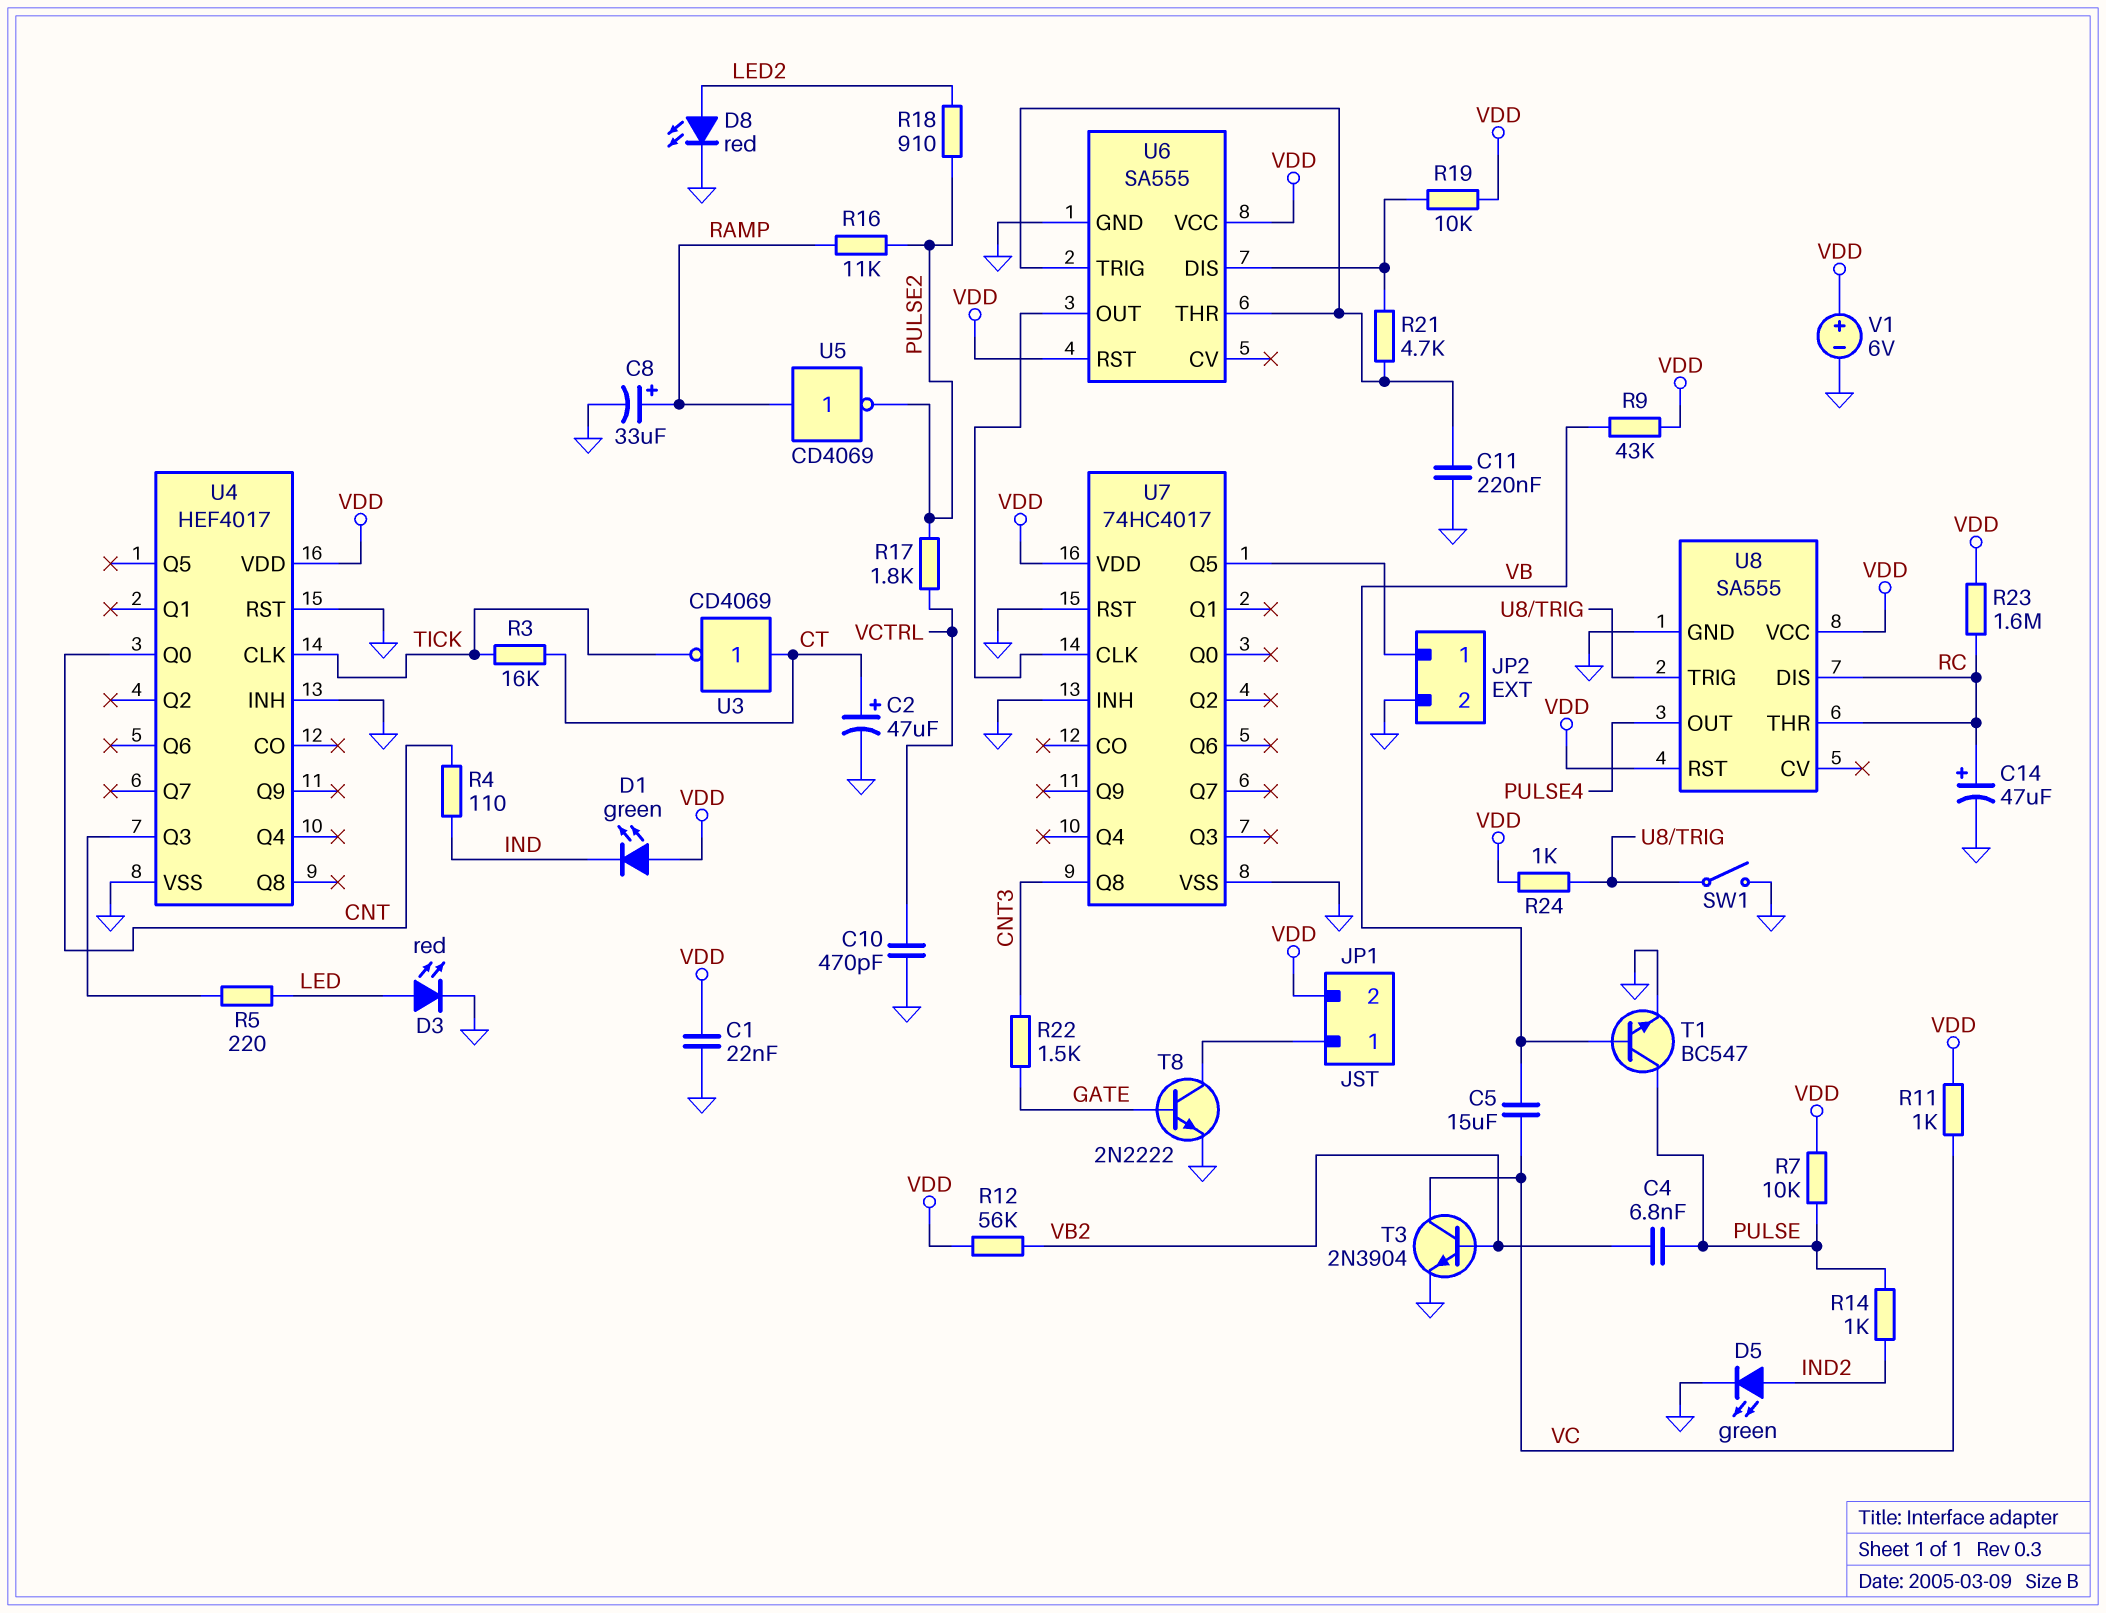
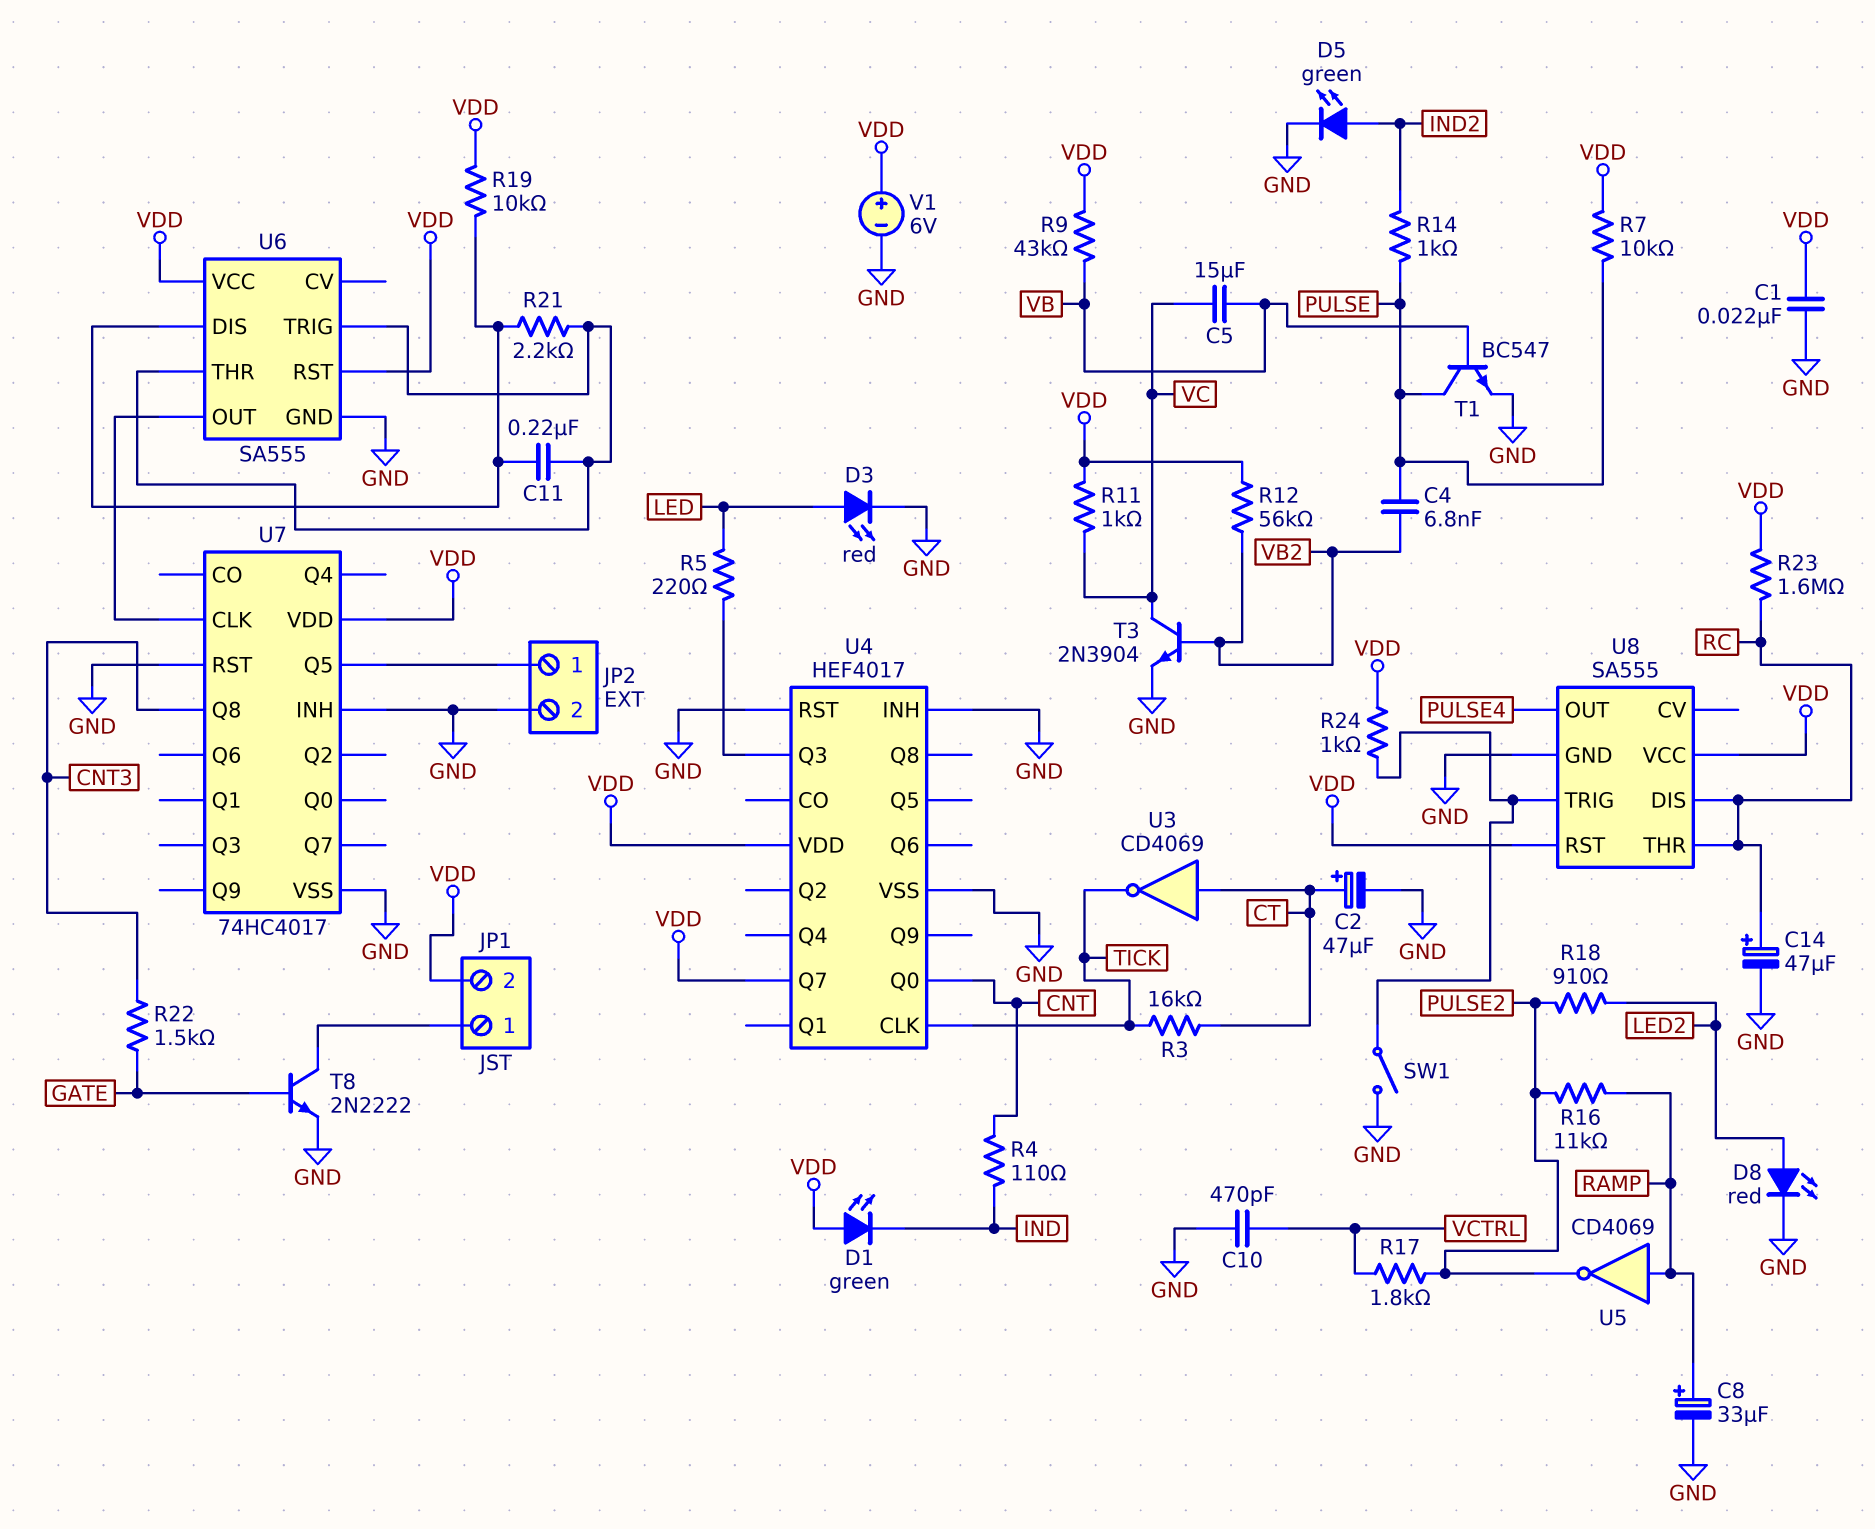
C11: 220nF (GND, U6/THR) -> 220nF (U6/DIS, U6/THR)
R21: 4.7k (U6/DIS, U6/THR) -> 2.2k (U6/DIS, U6/THR)
U4 pin Q7: none -> VDD

